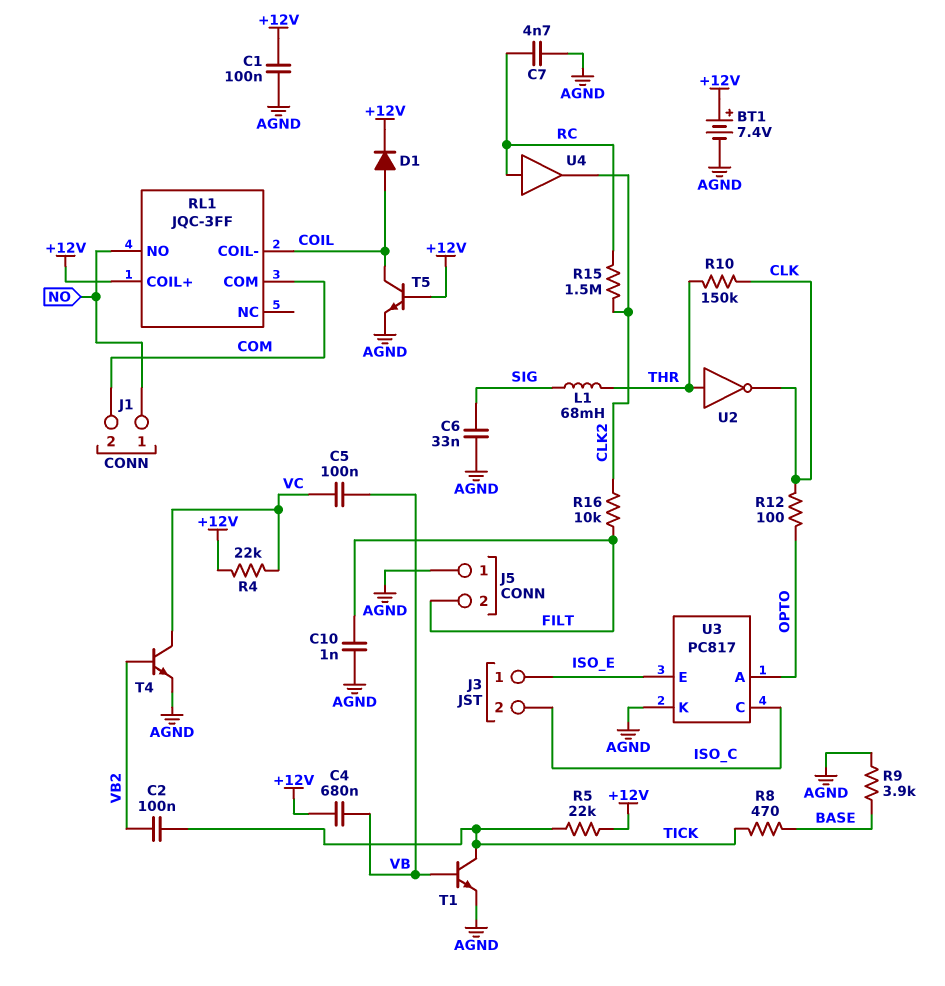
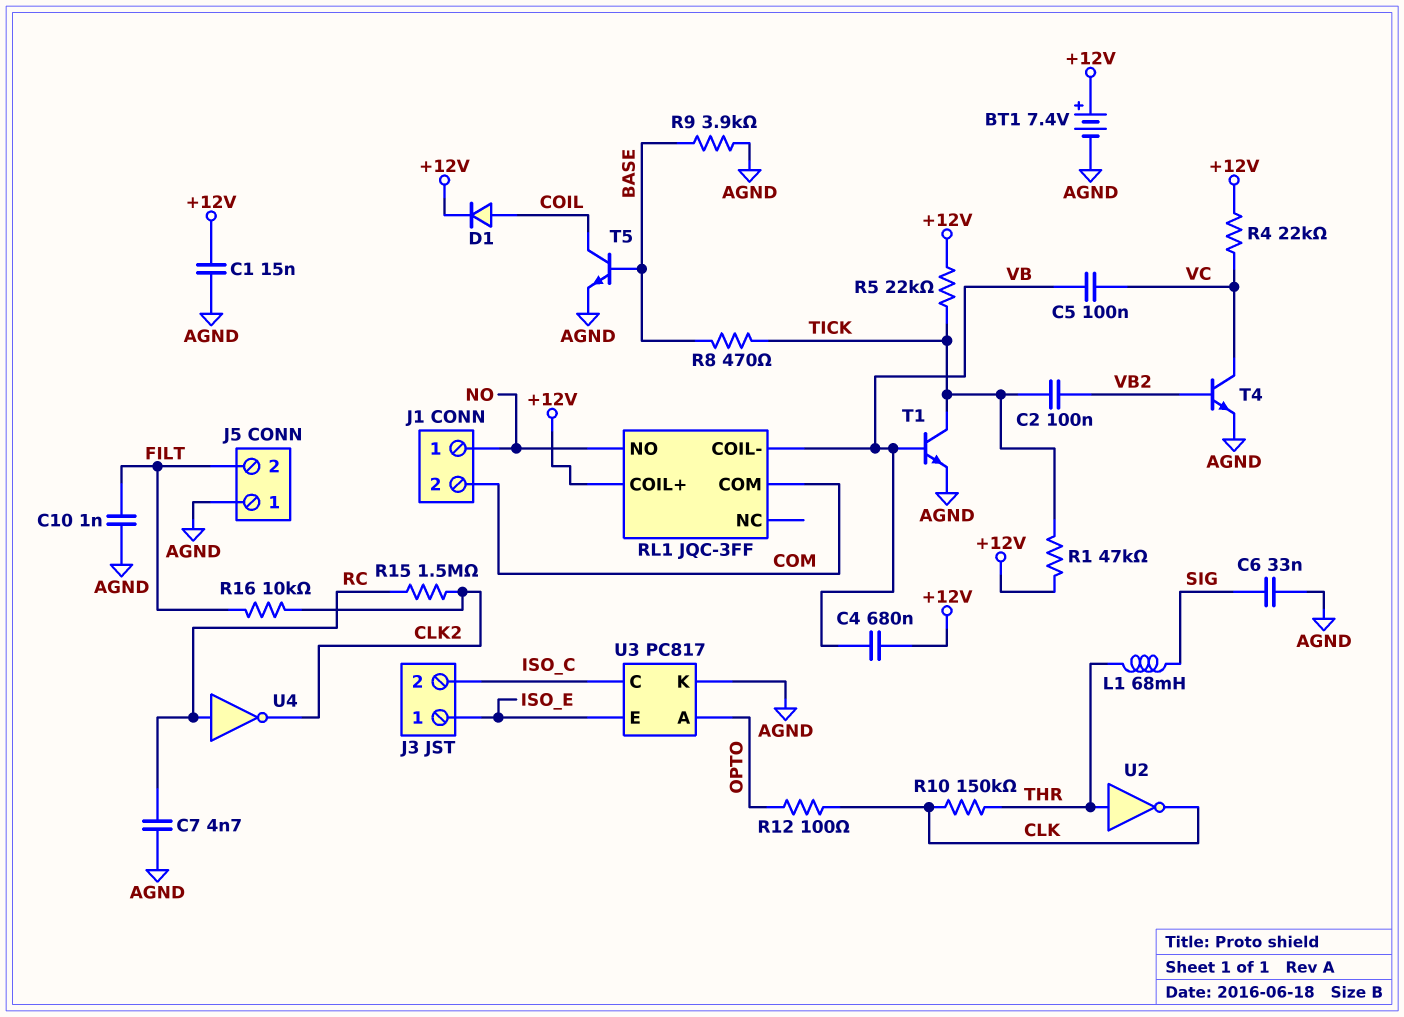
C1: 100nF (+12V, AGND) -> 15nF (+12V, AGND)
R1: none -> 47k (+12V, TICK)
RL1 pin COIL-: COIL -> VB
T5: NPN (B +12V, C COIL, E AGND) -> NPN (B BASE, C COIL, E AGND)
U4: buffer (in RC, out CLK2) -> NOT (in RC, out CLK2)

